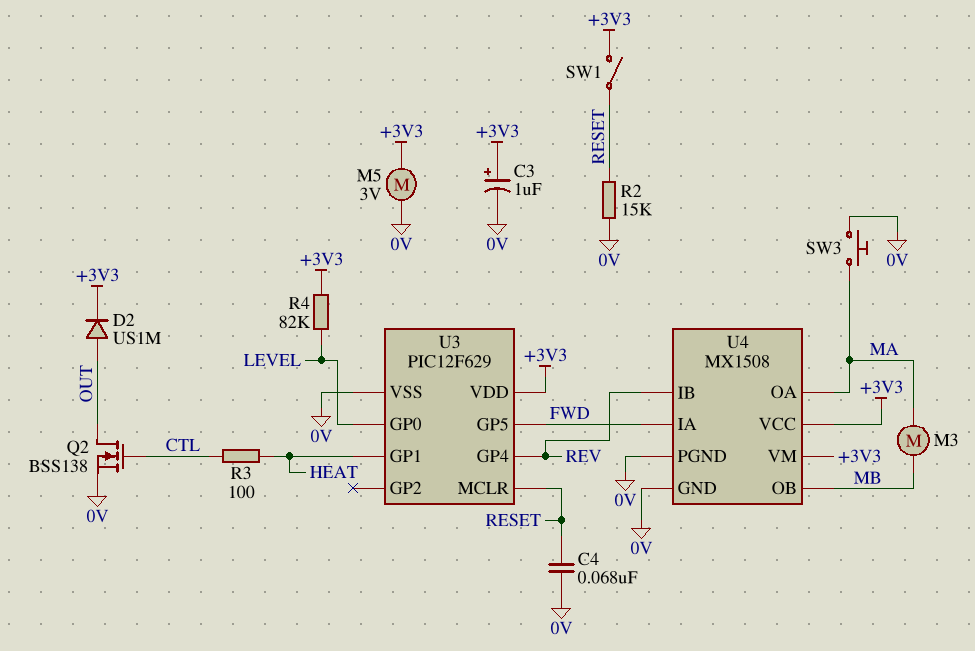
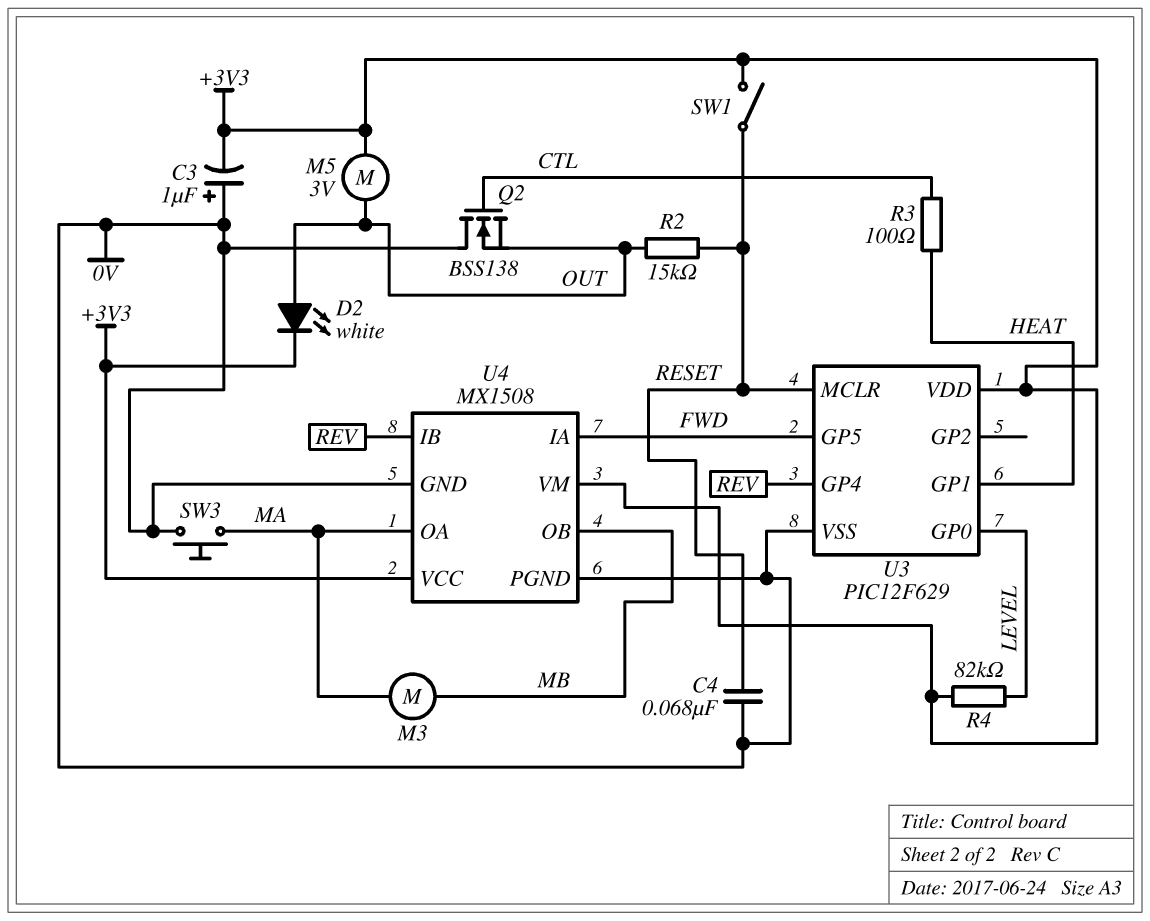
C3: 1uF (plus +3V3, minus 0V) -> 1uF (plus 0V, minus +3V3)
D2: diode US1M (A OUT, K +3V3) -> LED white (A OUT, K +3V3)
M5: motor 3V (+3V3, 0V) -> motor 3V (+3V3, OUT)
Q2: NMOS BSS138 (G CTL, D OUT, S 0V) -> NMOS BSS138 (G CTL, D 0V, S OUT)
R2: 15k (0V, RESET) -> 15k (OUT, RESET)

